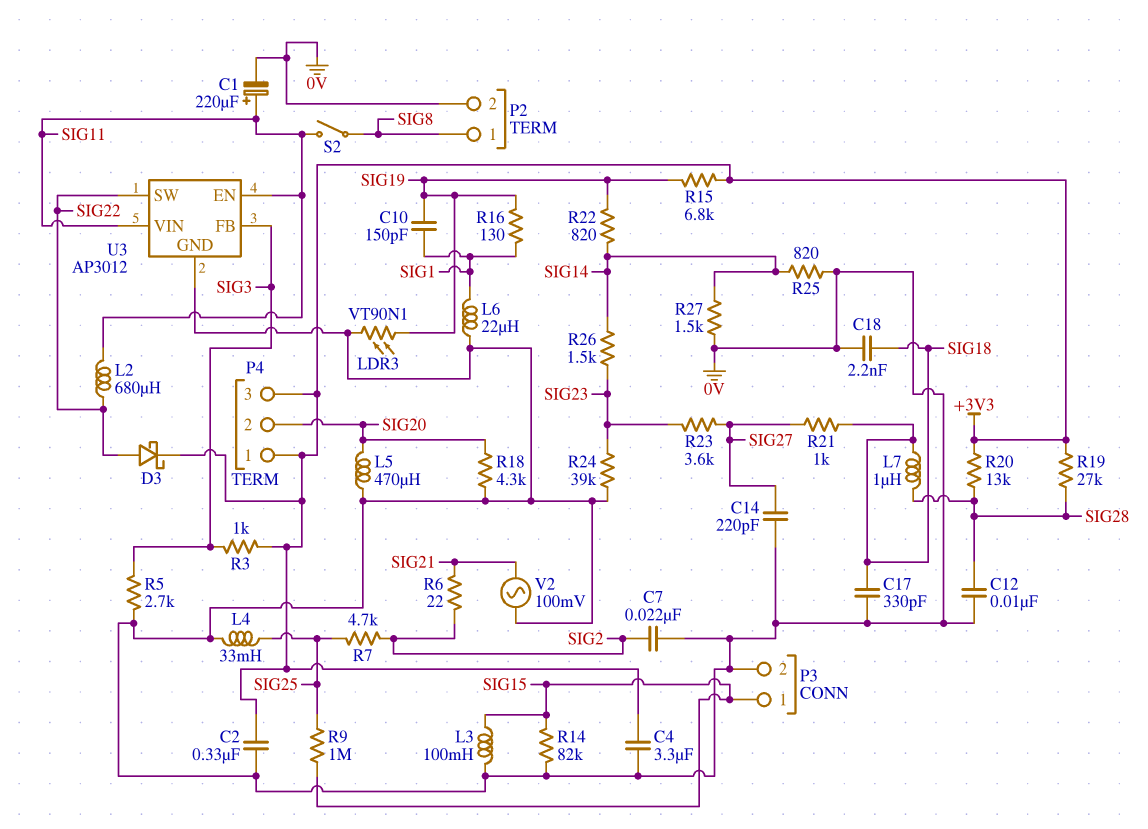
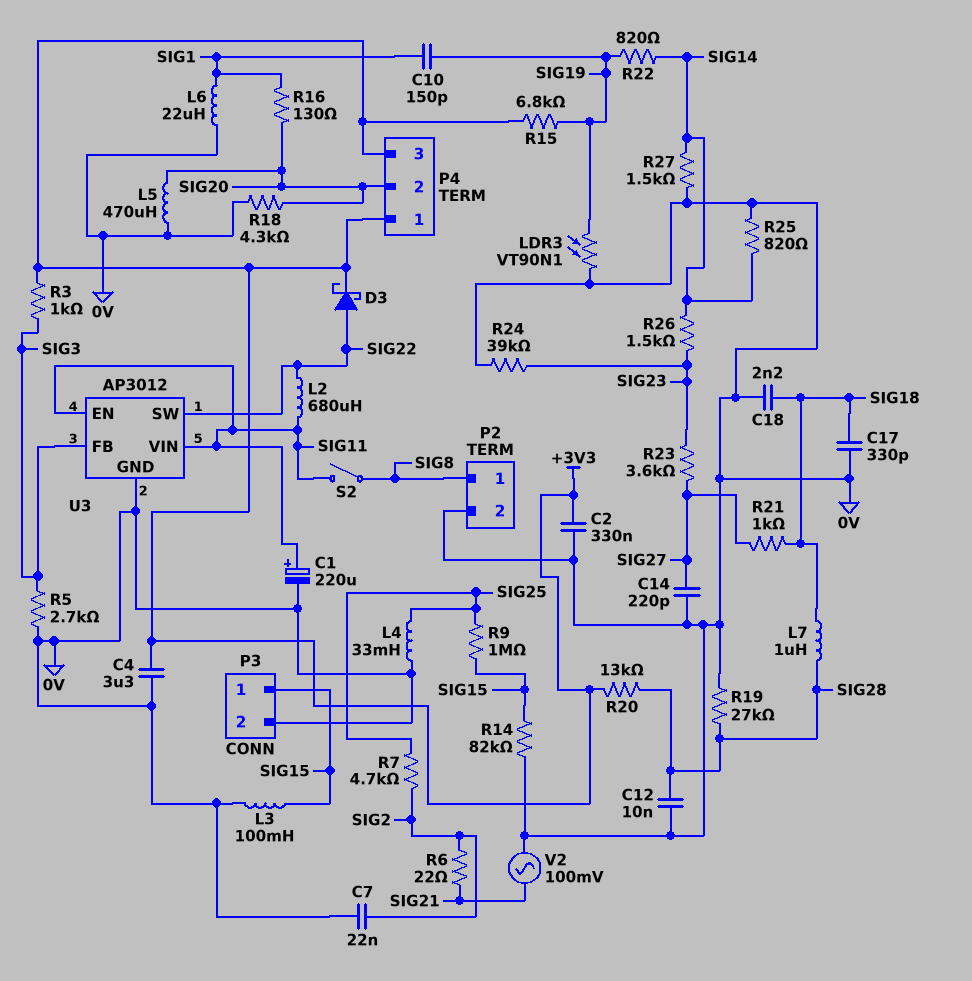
R16: 130 (SIG1, SIG19) -> 130 (SIG1, SIG20)
R19: 27k (+3V3, SIG28) -> 27k (0V, SIG28)

